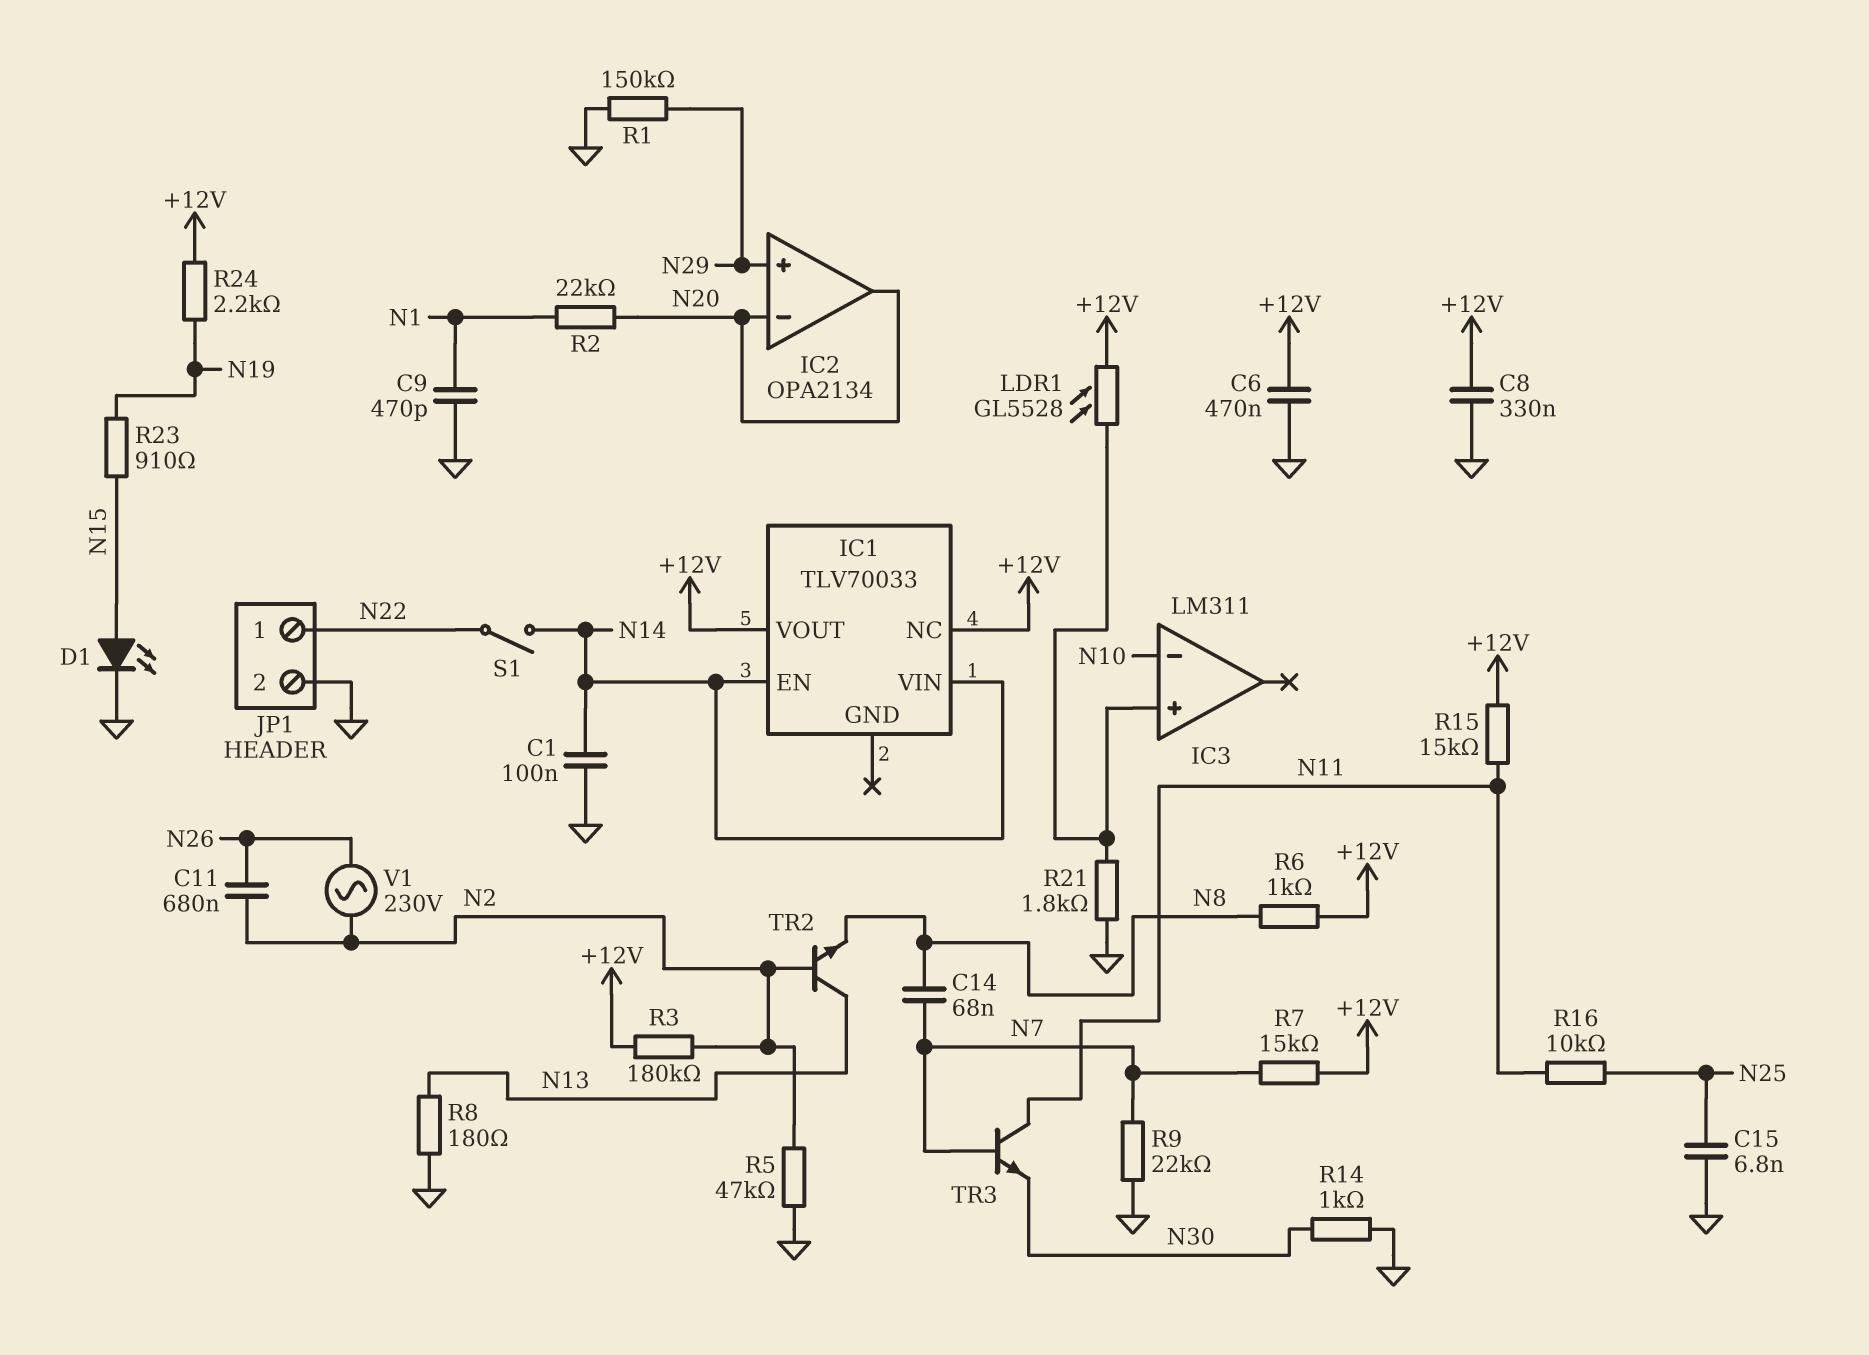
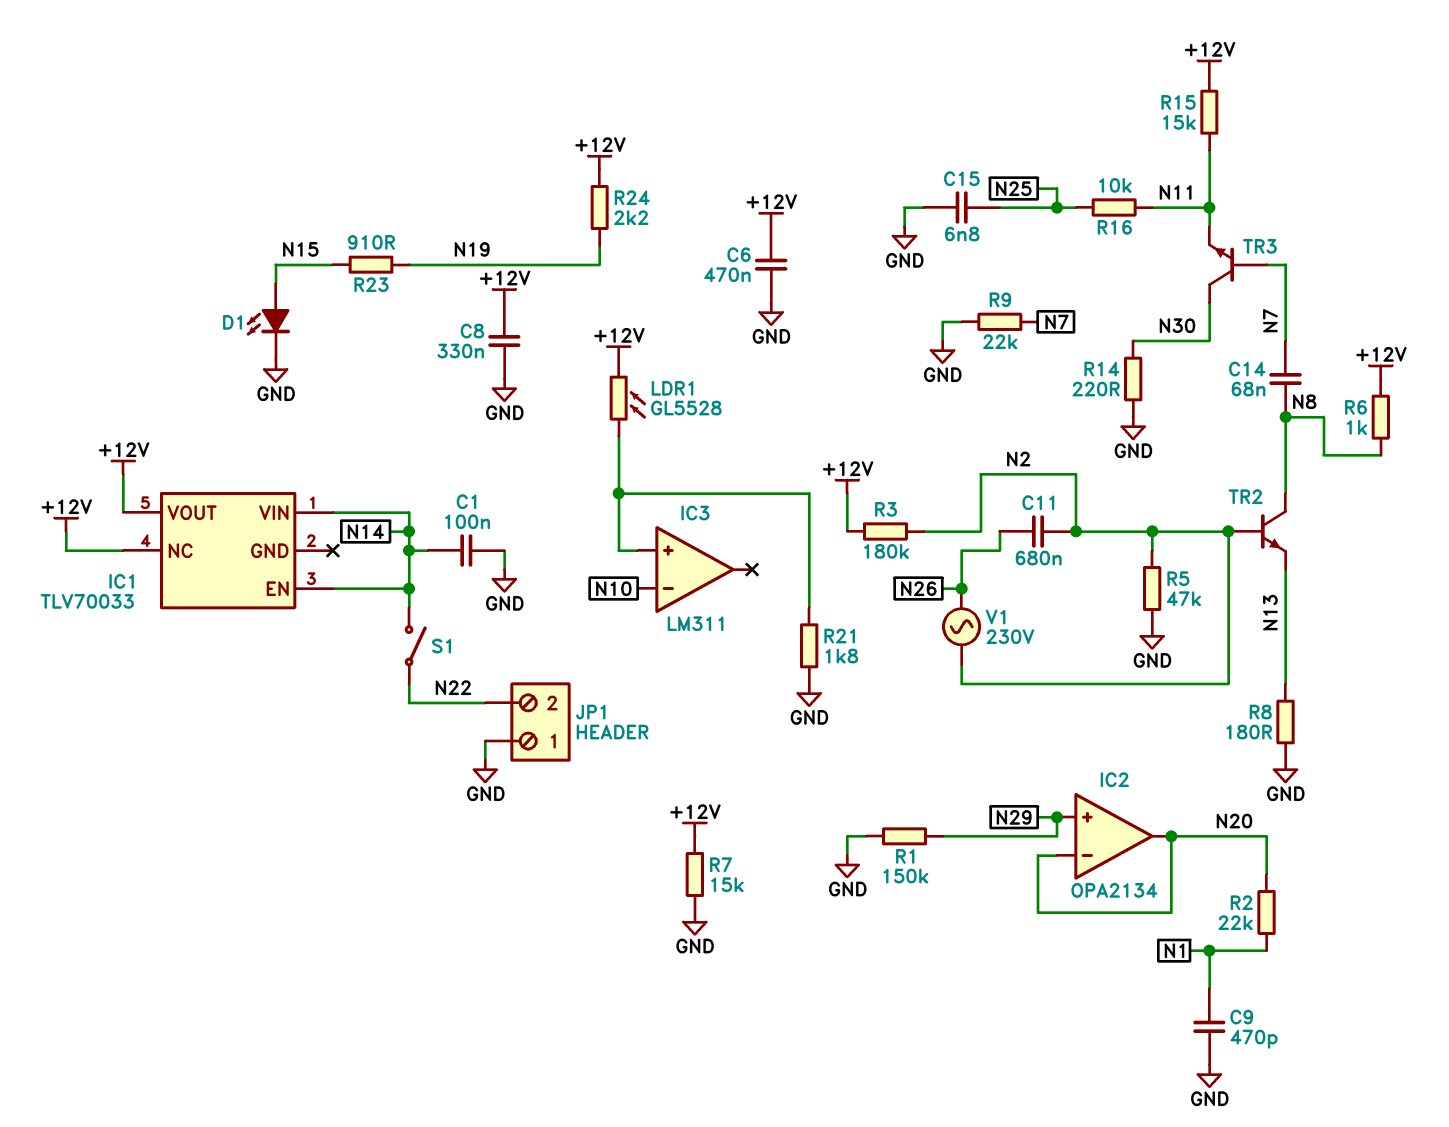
JP1 pin 1: N22 -> GND
JP1 pin 2: GND -> N22
R7: 15k (+12V, N7) -> 15k (+12V, GND)
R14: 1k (GND, N30) -> 220 (GND, N30)
TR2: NPN (B N2, C N13, E N8) -> NPN (B N2, C N8, E N13)
TR3: NPN (B N7, C N11, E N30) -> NPN (B N7, C N30, E N11)

